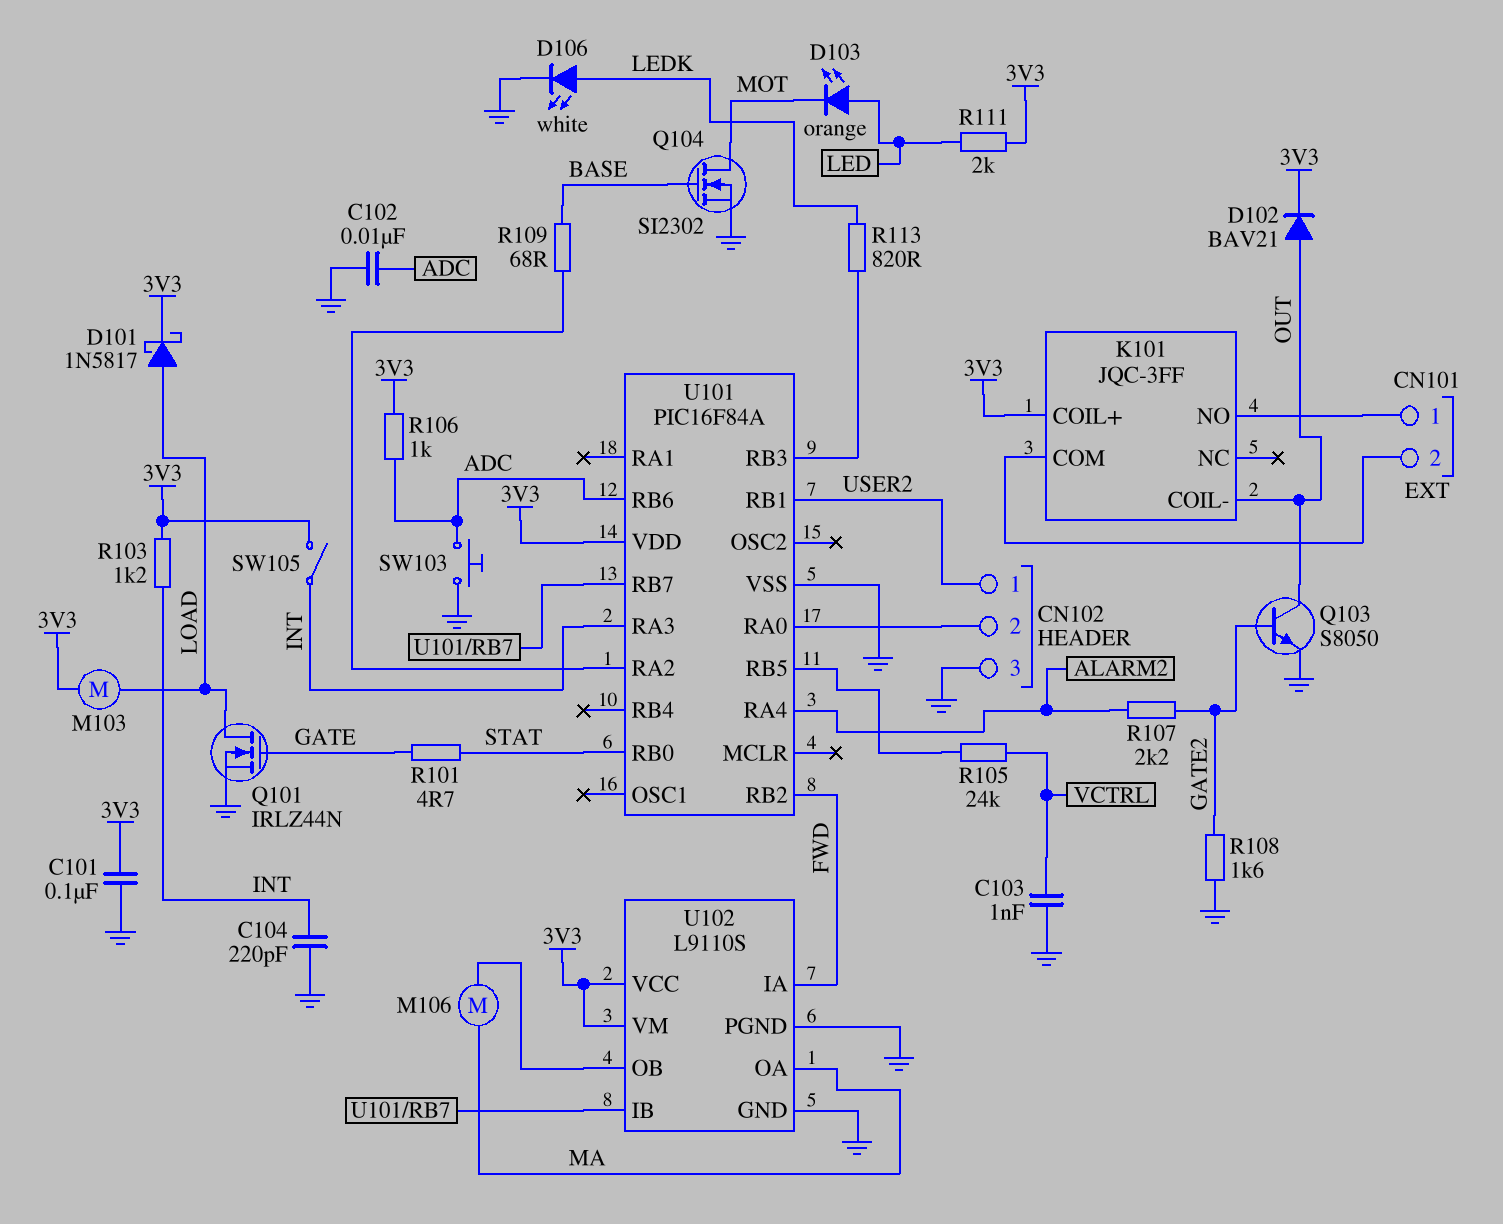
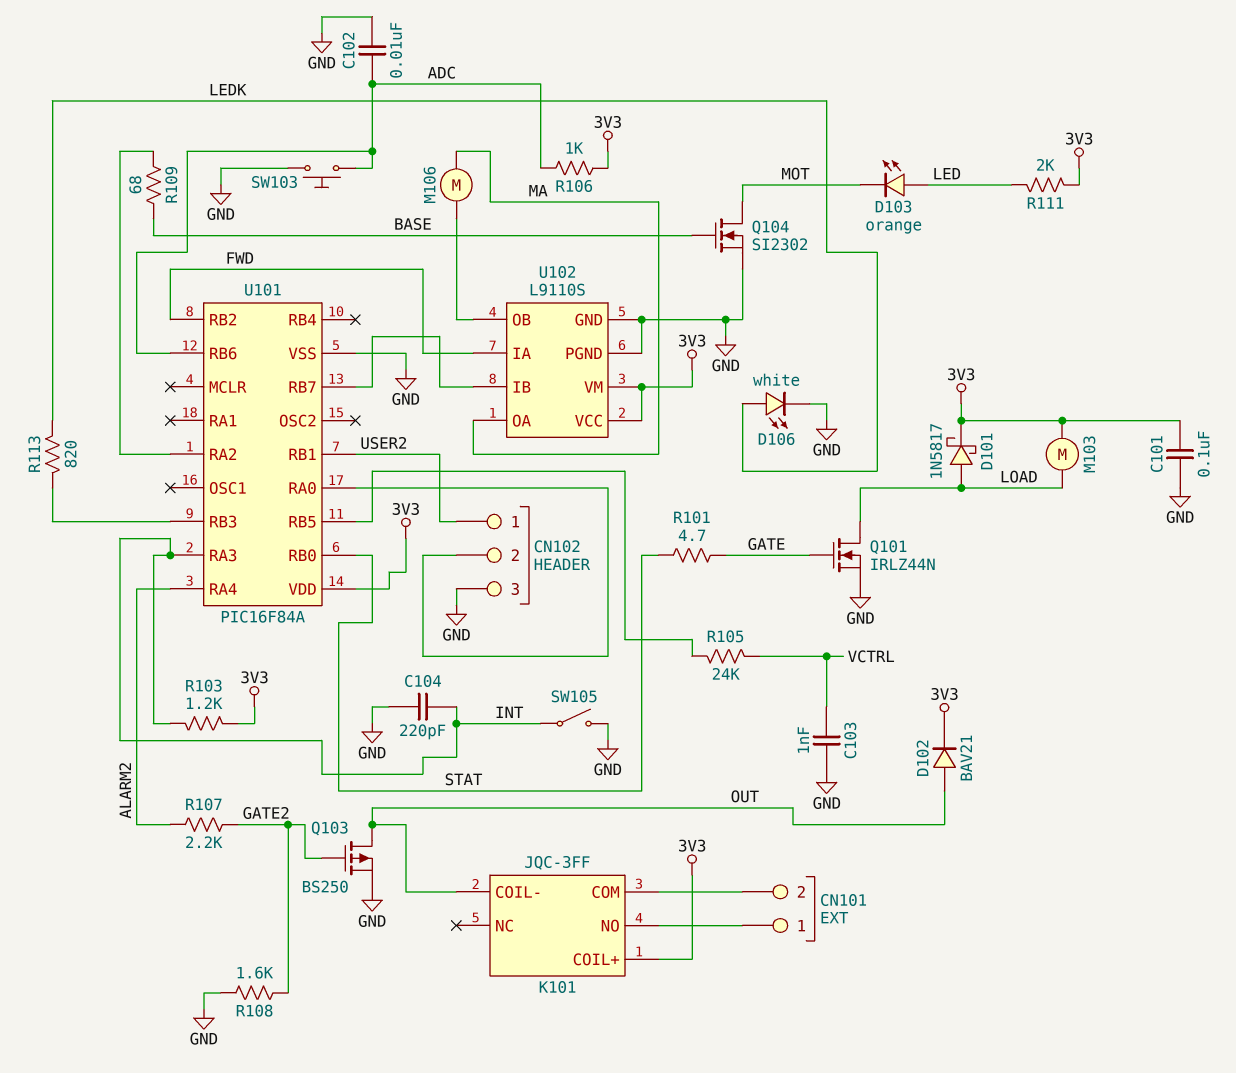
Q103: NPN S8050 (B GATE2, C OUT, E GND) -> PMOS BS250 (G GATE2, D OUT, S GND)
SW105: switch (3V3, INT) -> switch (GND, INT)

